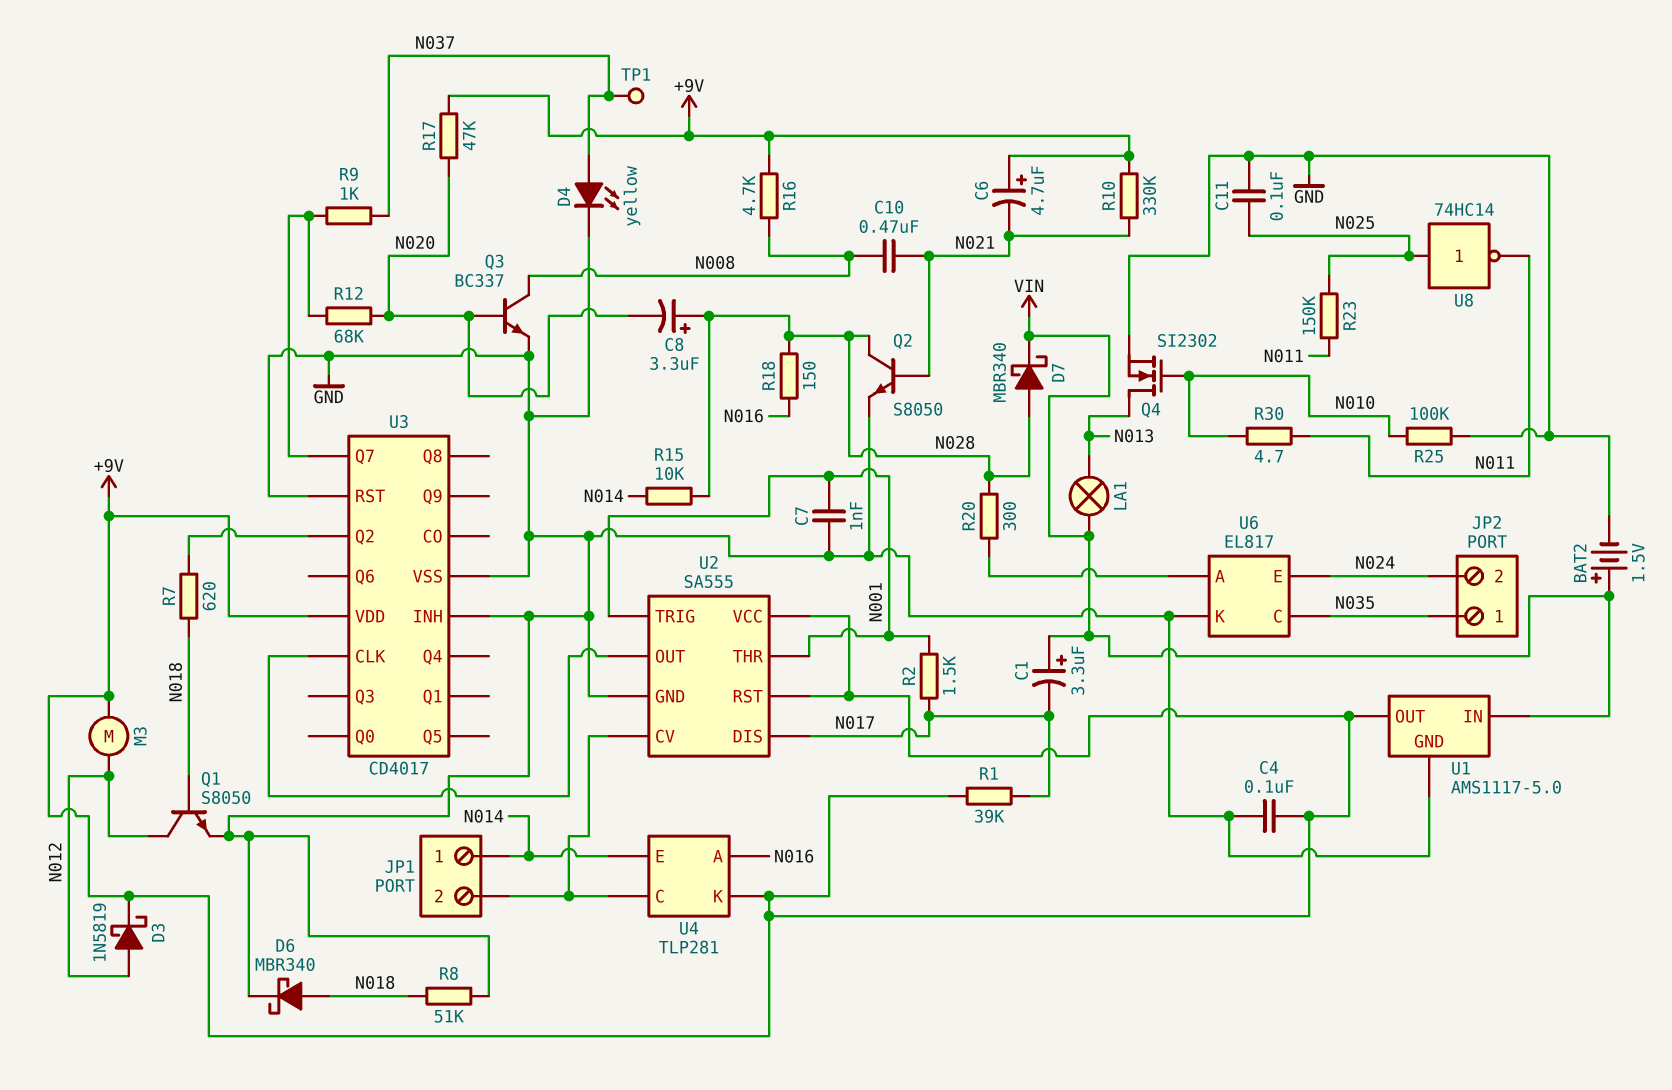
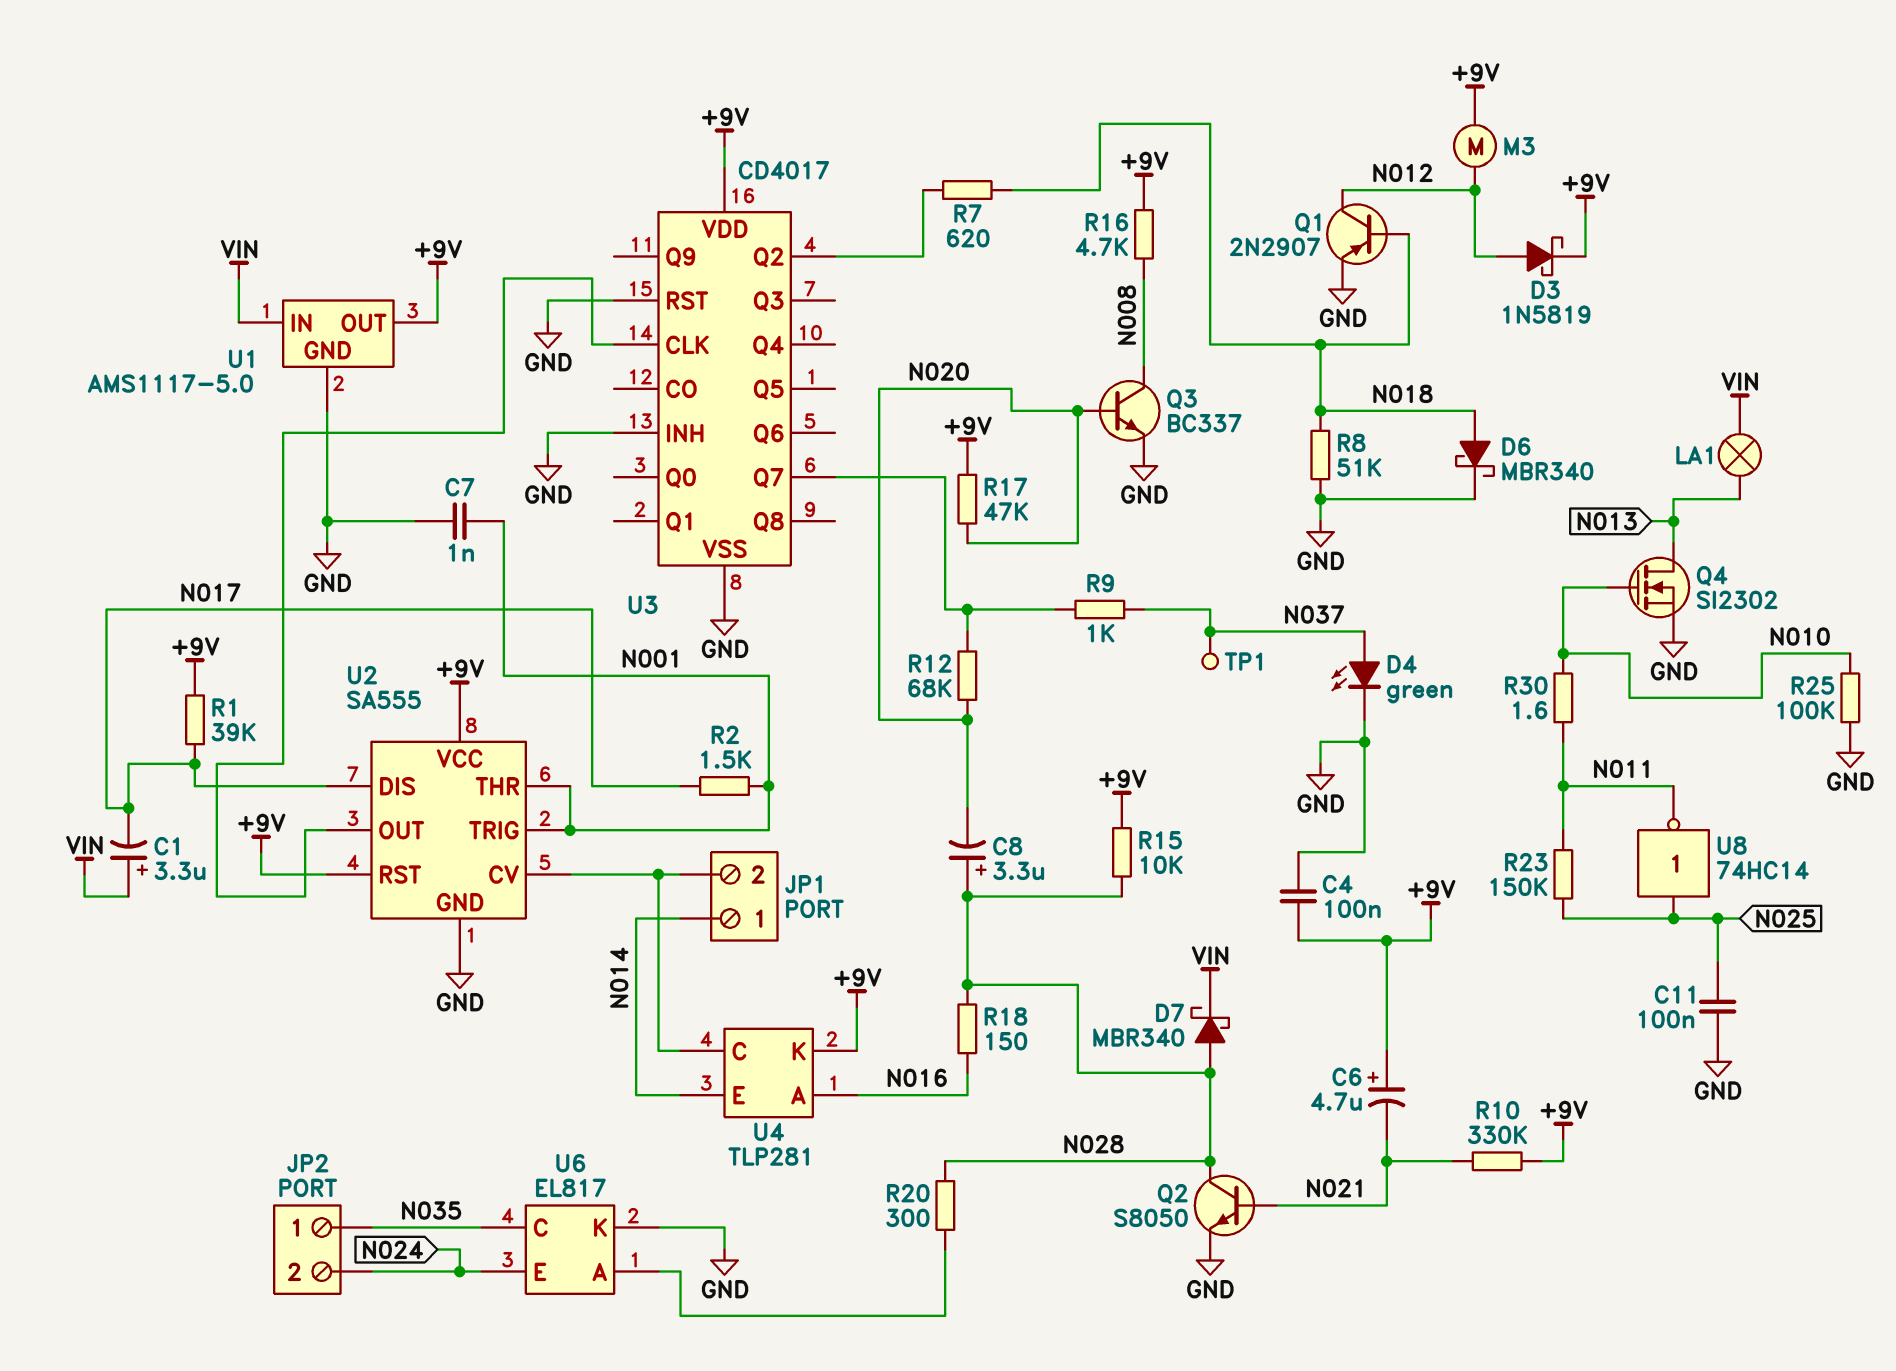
BAT2: 1.5V (plus VIN, minus GND) -> none
C10: 470nF (N008, N021) -> none
D4: LED yellow (A N037, K GND) -> LED green (A N037, K GND)
Q1: NPN S8050 (B N018, C N012, E GND) -> PNP 2N2907 (B N018, C N012, E GND)
R15: 10k (N014, N028) -> 10k (+9V, N028)
R30: 4.7 (N010, N011) -> 1.6 (N010, N011)

